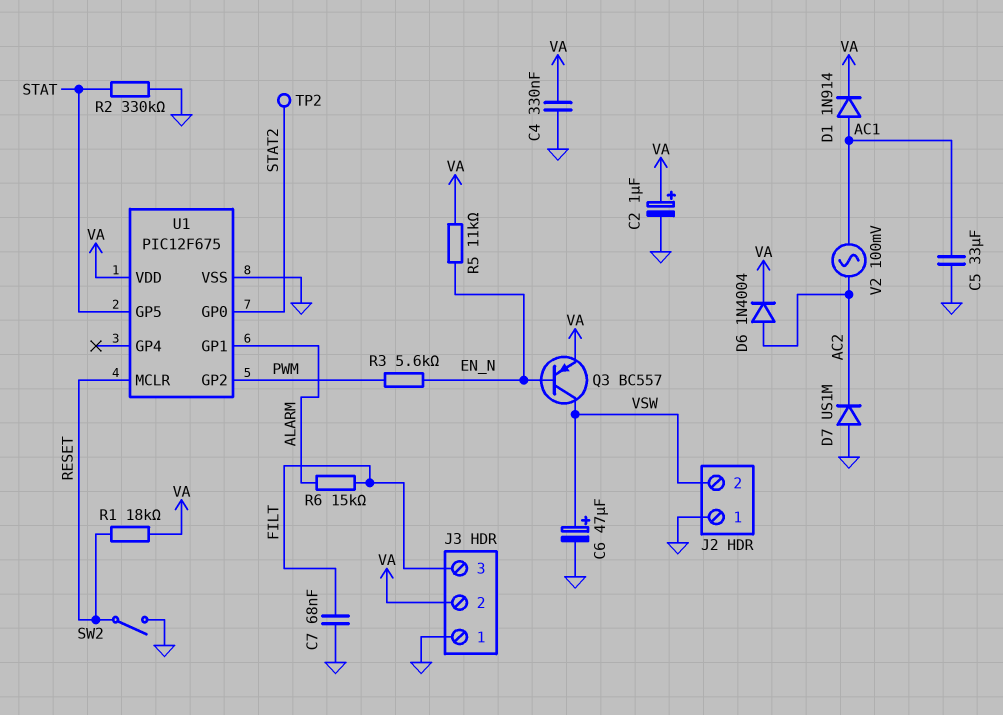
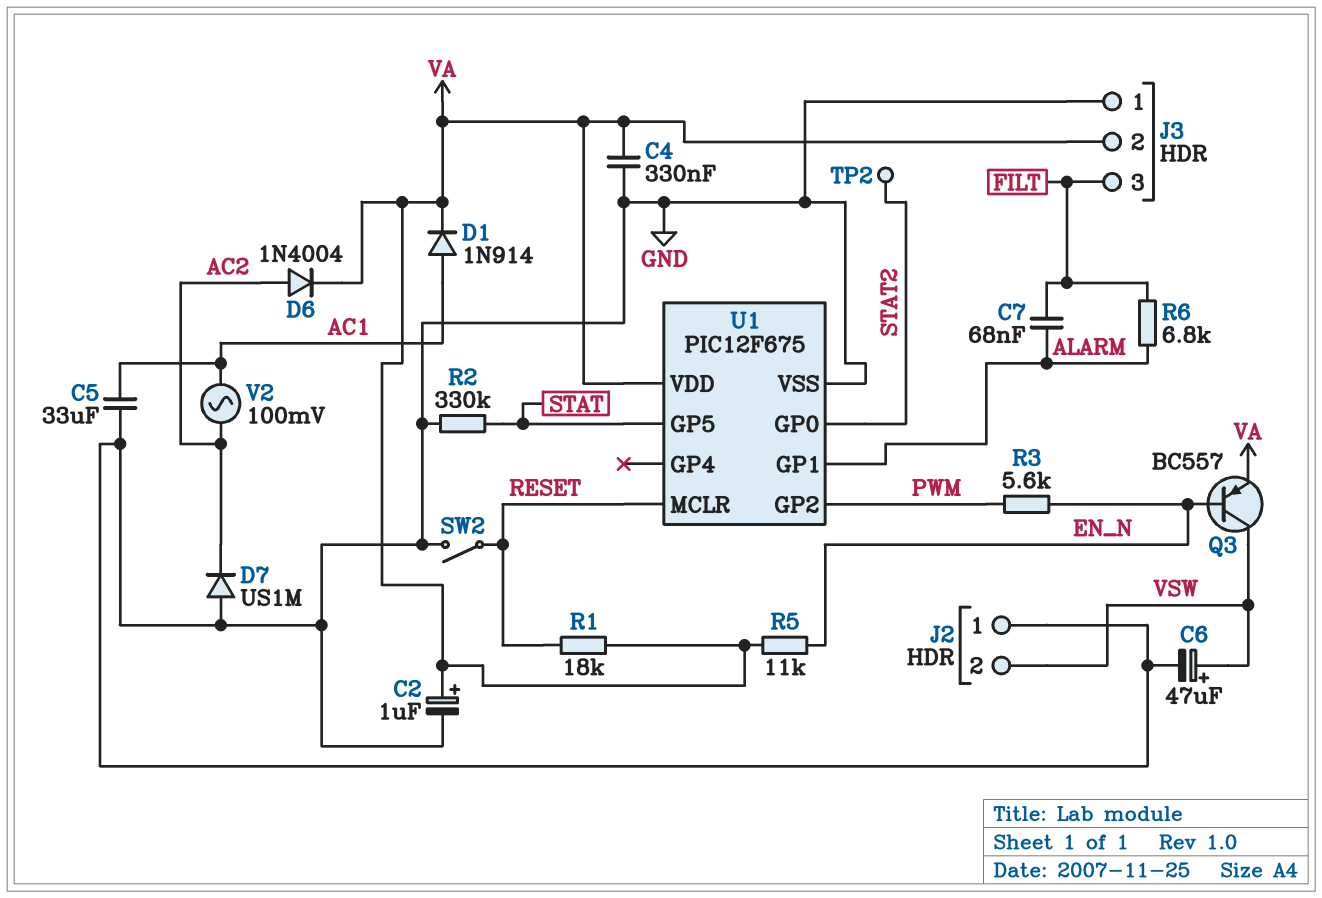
C7: 68nF (FILT, GND) -> 68nF (ALARM, FILT)
R6: 15k (ALARM, FILT) -> 6.8k (ALARM, FILT)

